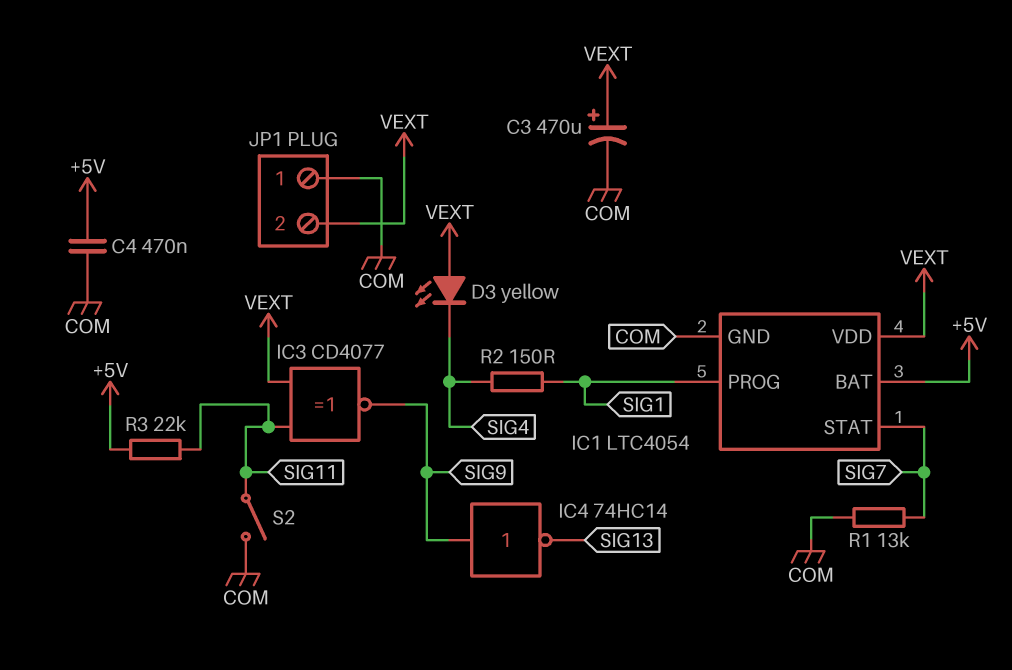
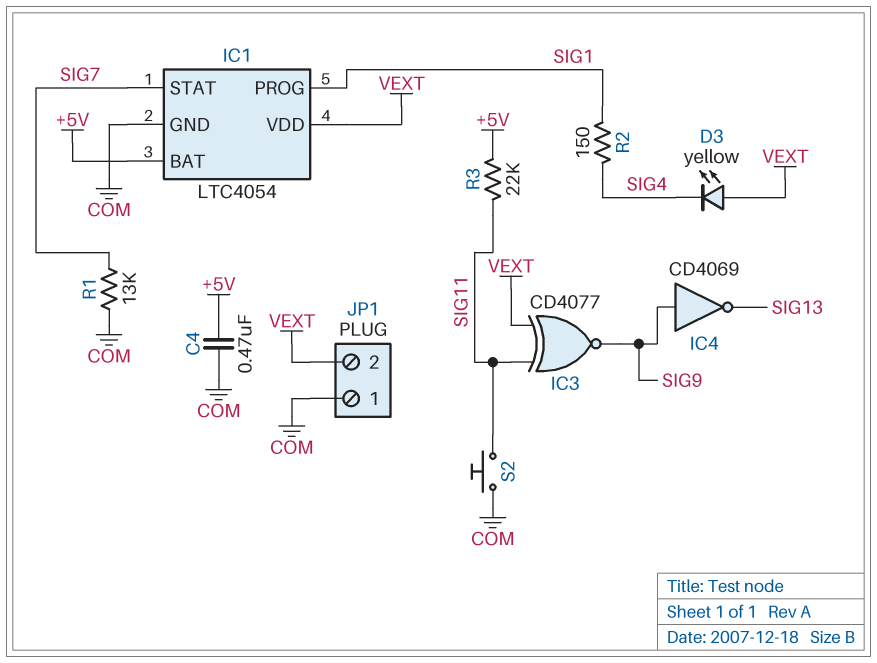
C3: 470uF (plus VEXT, minus COM) -> none
IC4: NOT 74HC14 (in SIG9, out SIG13) -> NOT CD4069 (in SIG9, out SIG13)
S2: switch (COM, SIG11) -> button (COM, SIG11)

